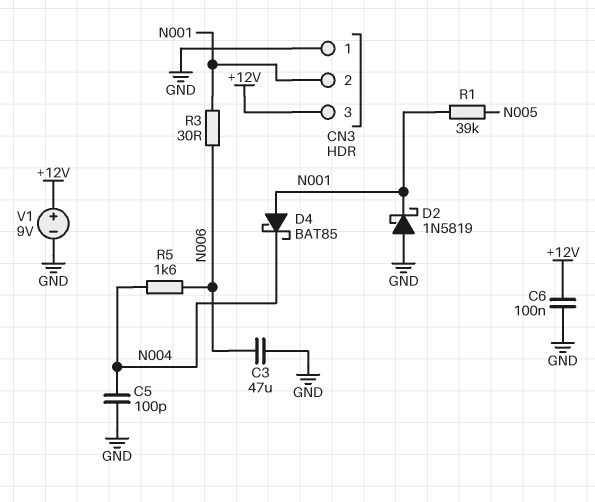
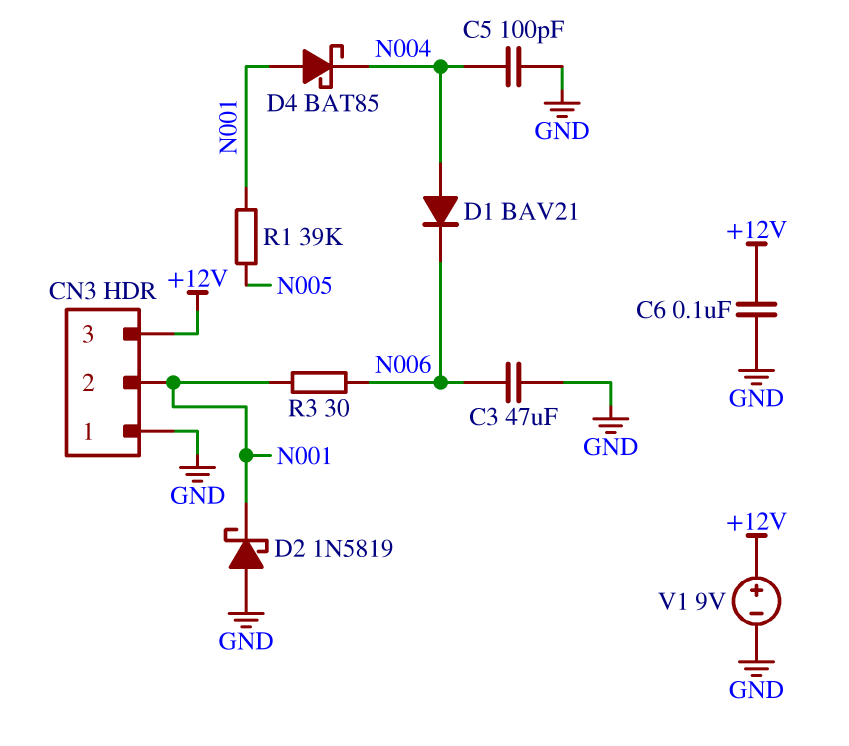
D1: none -> diode BAV21 (A N004, K N006)
R5: 1.6k (N004, N006) -> none

